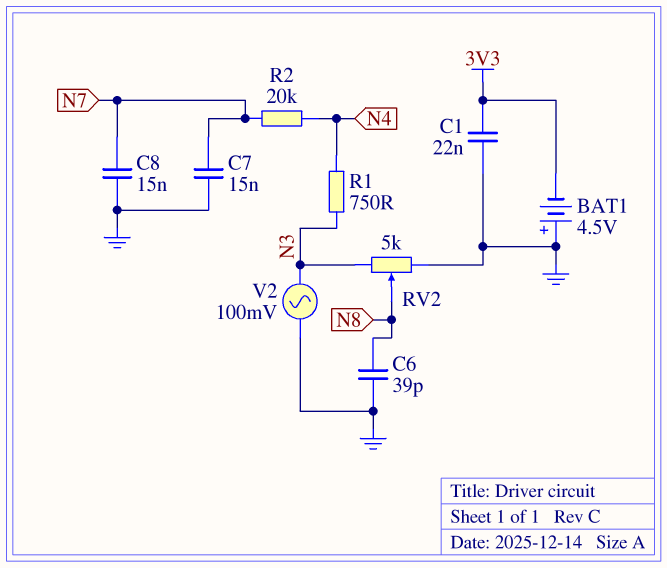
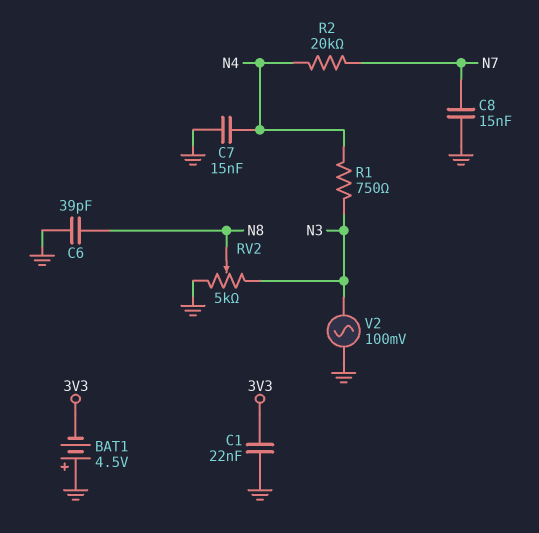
C7: 15nF (GND, N7) -> 15nF (GND, N4)

